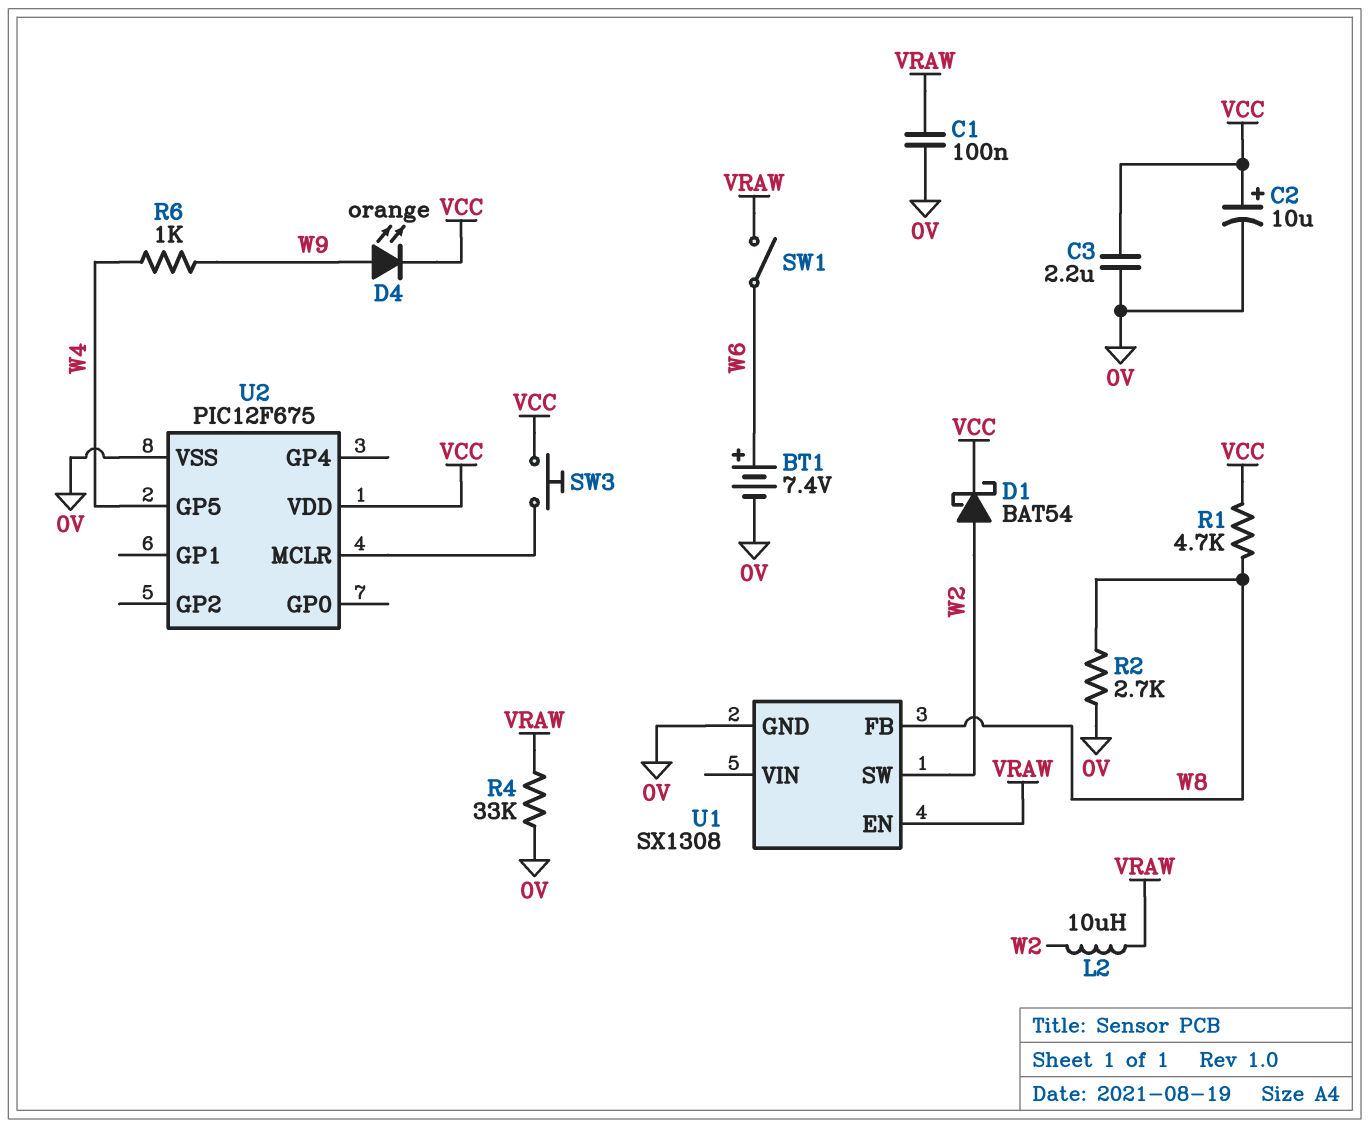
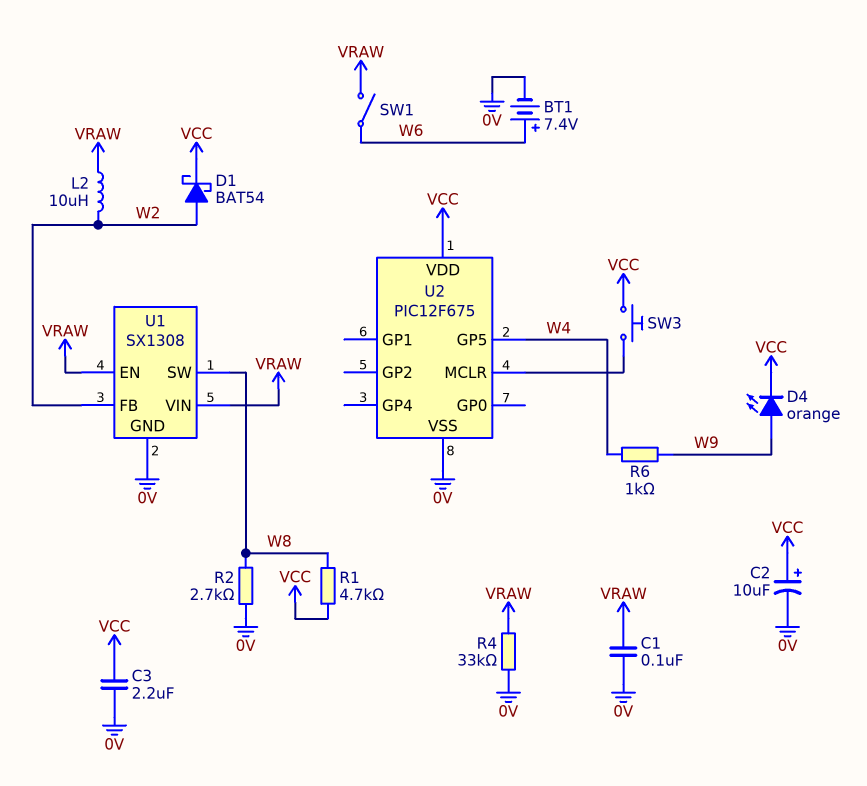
U1 pin FB: W8 -> W2
U1 pin SW: W2 -> W8
U1 pin VIN: none -> VRAW

